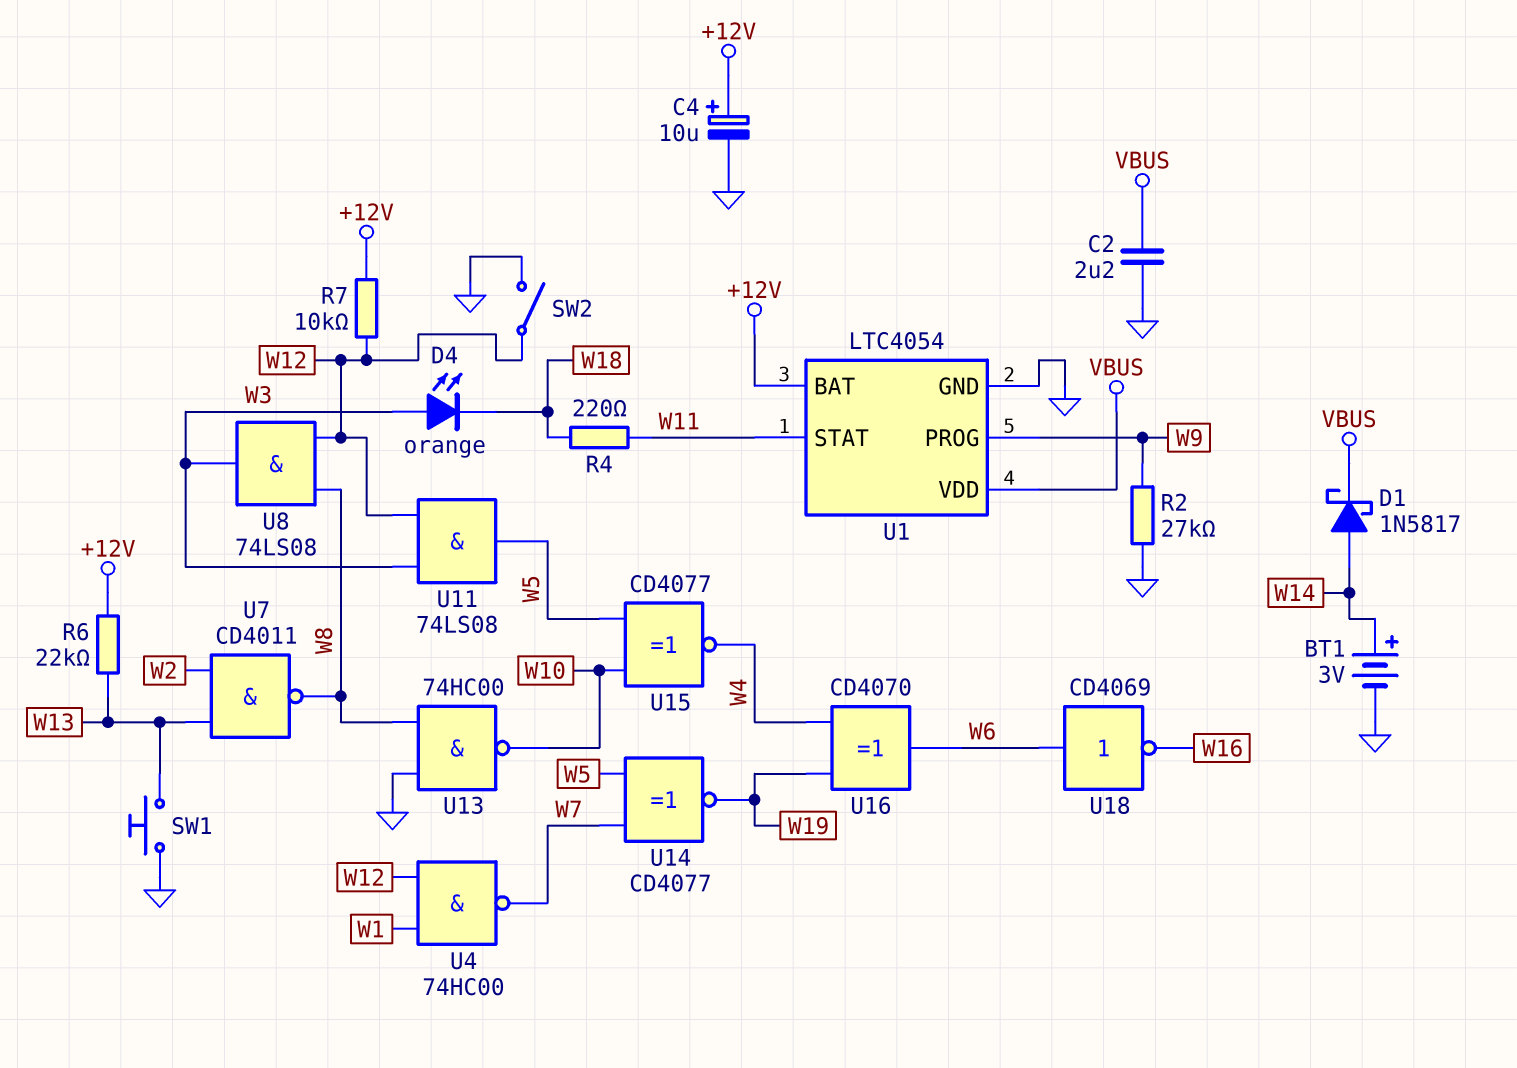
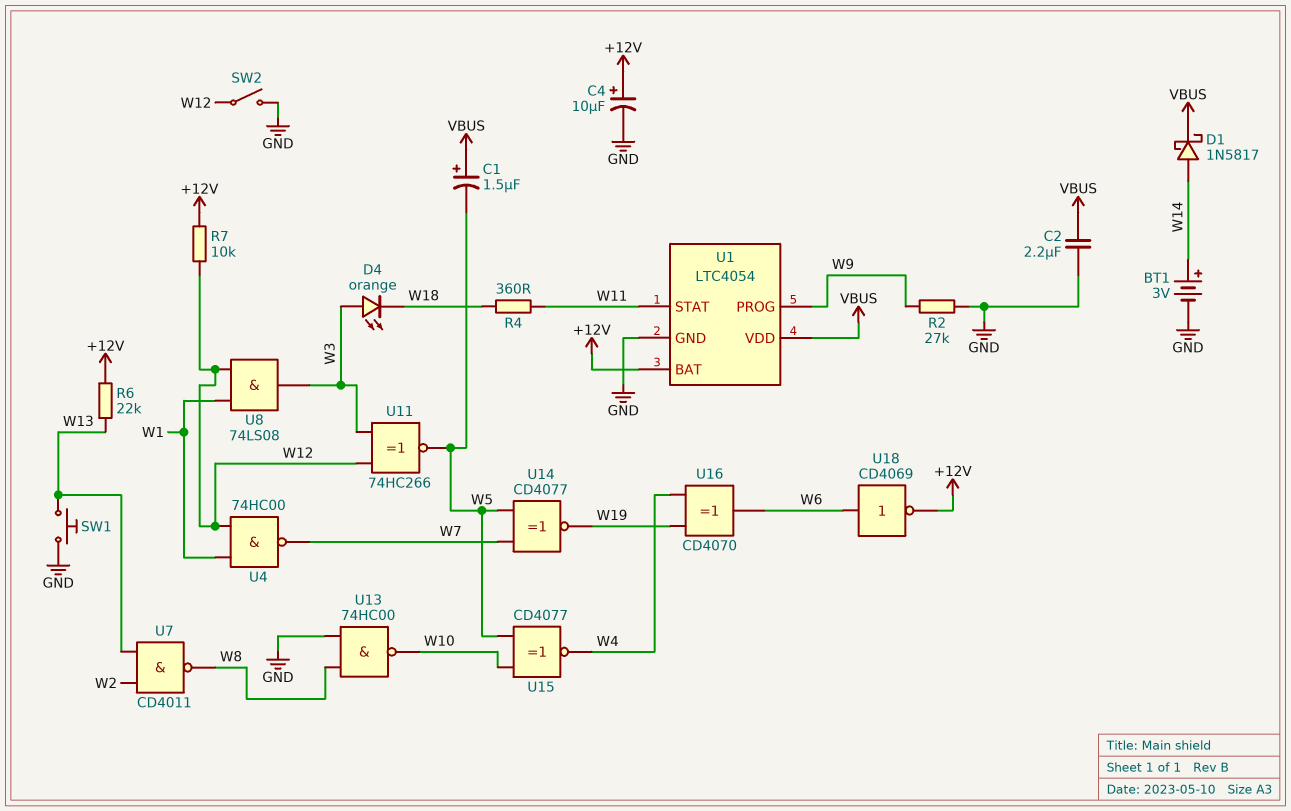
C1: none -> 1.5uF (plus VBUS, minus W5)
R4: 220 (W11, W18) -> 360 (W11, W18)
U8: AND 74LS08 (in W8, in W12, out W3) -> AND 74LS08 (in W1, in W12, out W3)
U11: AND 74LS08 (in W3, in W12, out W5) -> XNOR 74HC266 (in W3, in W12, out W5)
U18: NOT CD4069 (in W6, out W16) -> NOT CD4069 (in W6, out +12V)

